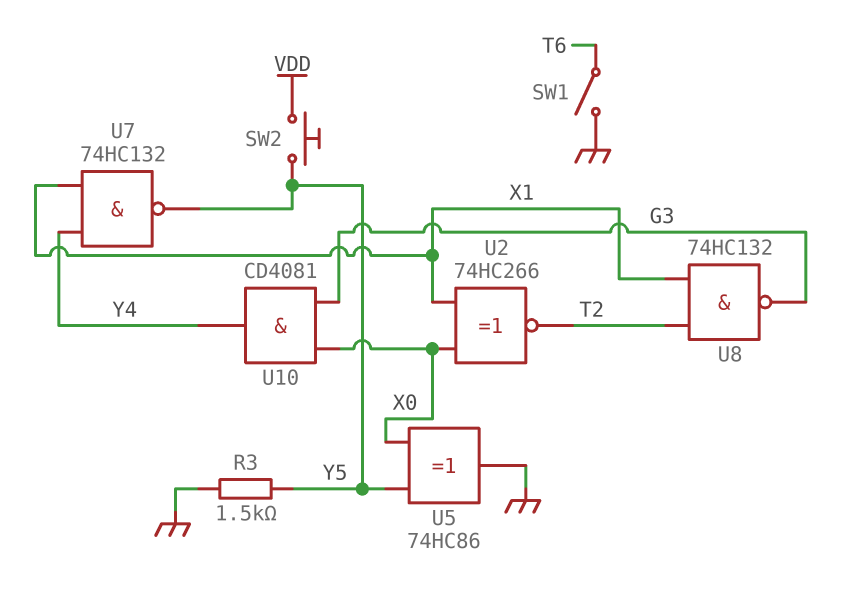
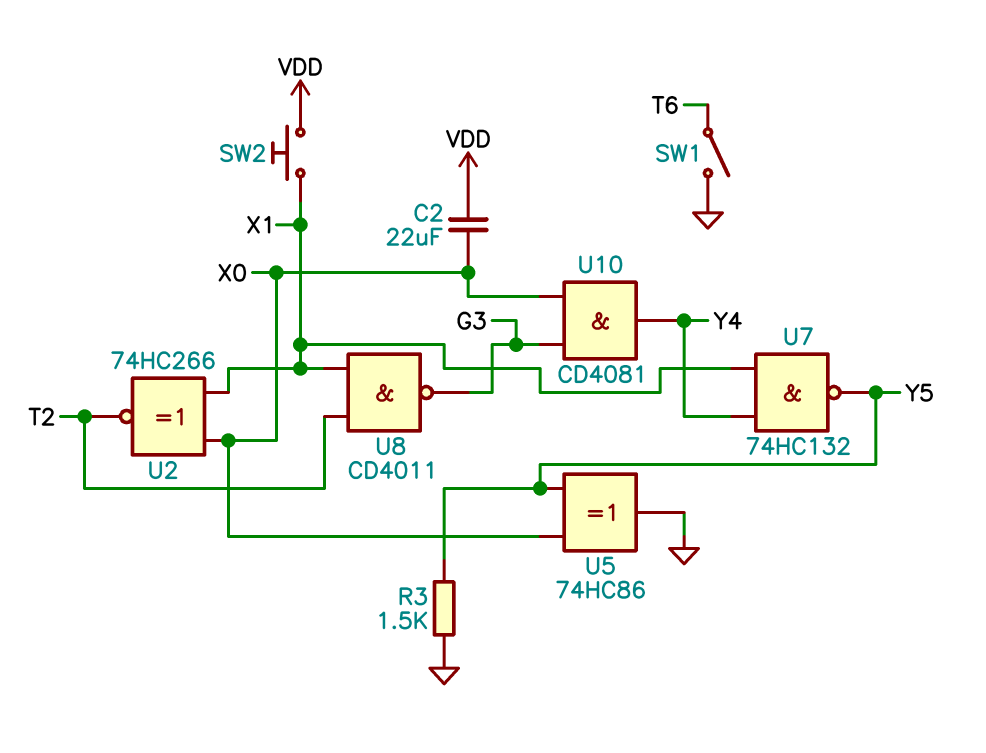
C2: none -> 22uF (VDD, X0)
SW2: button (VDD, Y5) -> button (VDD, X1)
U8: NAND 74HC132 (in T2, in X1, out G3) -> NAND CD4011 (in T2, in X1, out G3)

